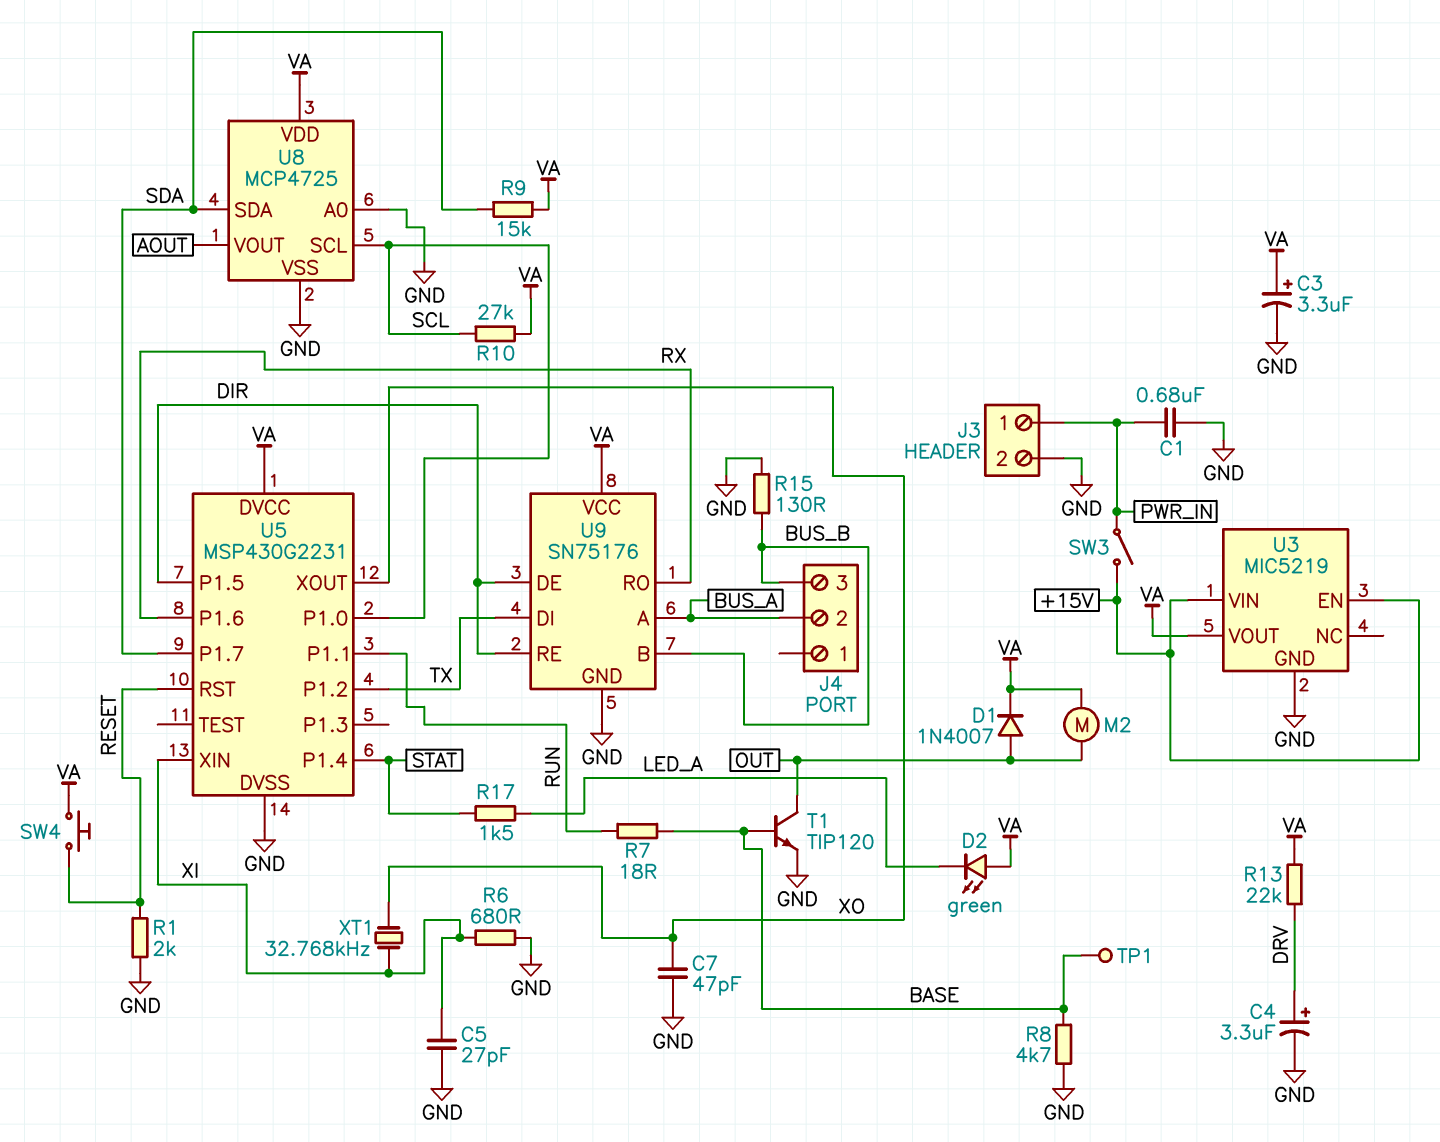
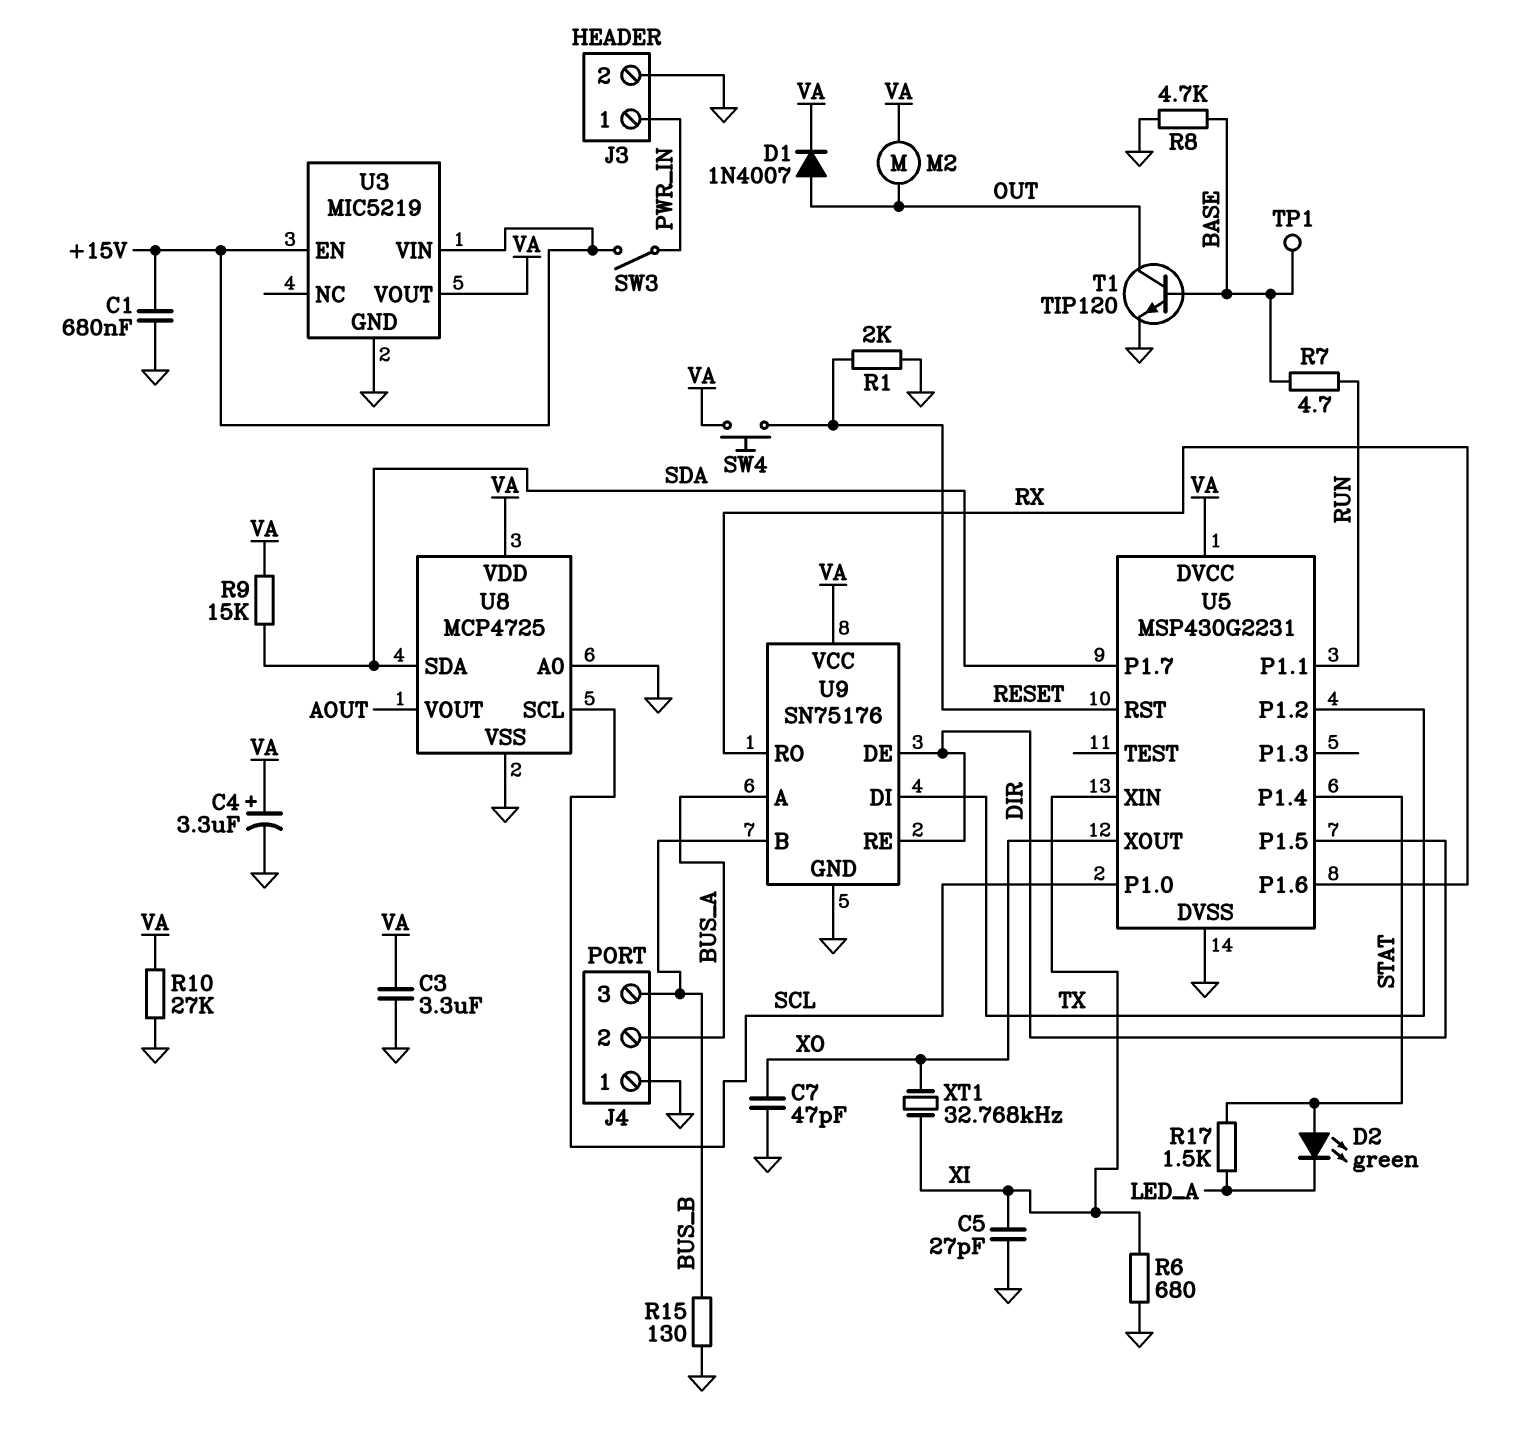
C1: 680nF (GND, PWR_IN) -> 680nF (+15V, GND)
C3: 3.3uF (plus VA, minus GND) -> 3.3uF (GND, VA)
C4: 3.3uF (plus DRV, minus GND) -> 3.3uF (plus VA, minus GND)
D2: LED green (A VA, K LED_A) -> LED green (A STAT, K LED_A)
J4 pin 1: none -> GND
R7: 18 (BASE, RUN) -> 4.7 (BASE, RUN)
R10: 27k (SCL, VA) -> 27k (GND, VA)
R13: 22k (DRV, VA) -> none

